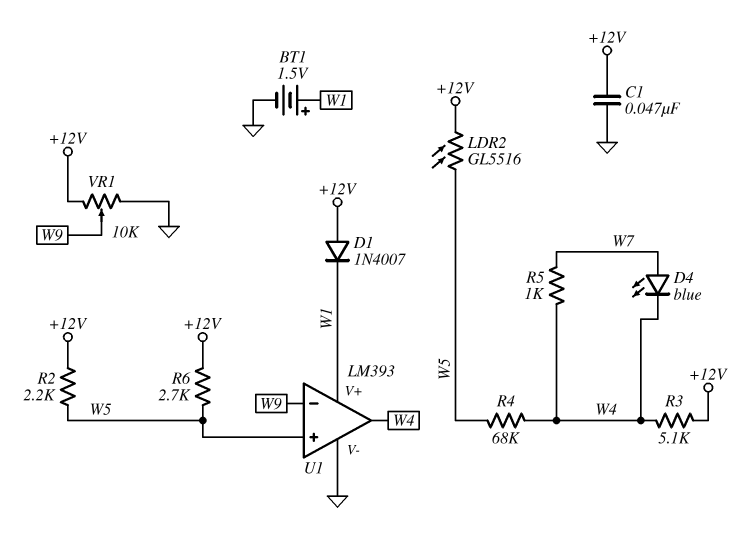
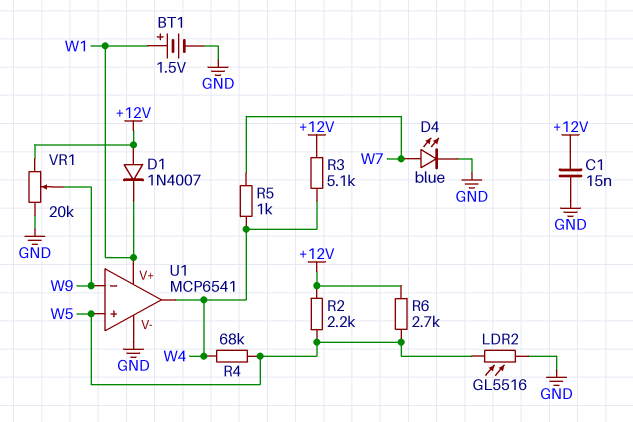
C1: 47nF (+12V, GND) -> 15nF (+12V, GND)
D4: LED blue (A W7, K W4) -> LED blue (A W7, K GND)
LDR2: GL5516 (+12V, W5) -> GL5516 (GND, W5)
U1: LM393 -> MCP6541
VR1: 10k (+12V, GND, wiper W9) -> 20k (+12V, GND, wiper W9)

